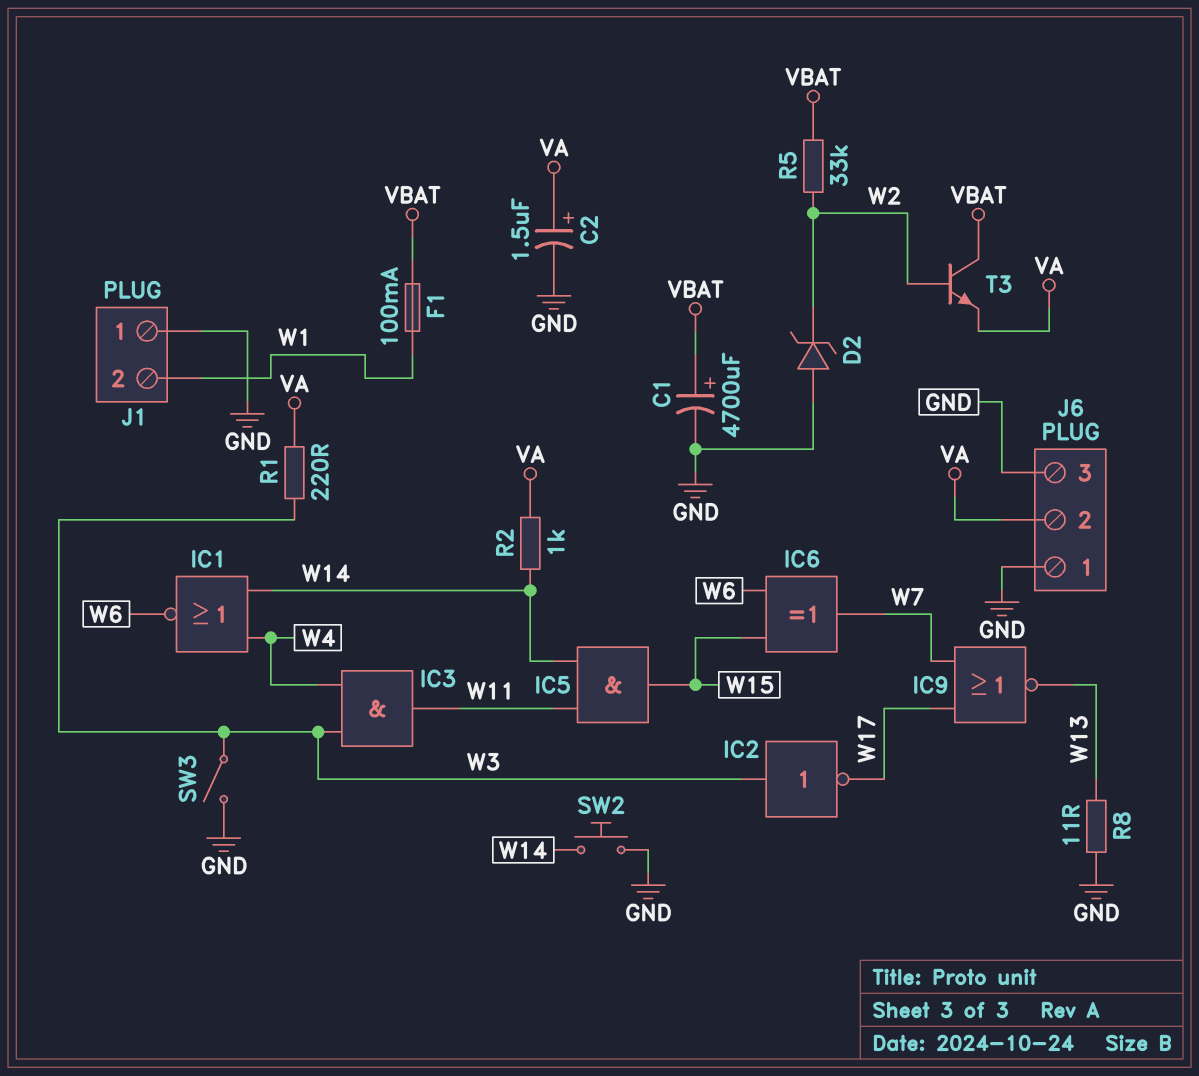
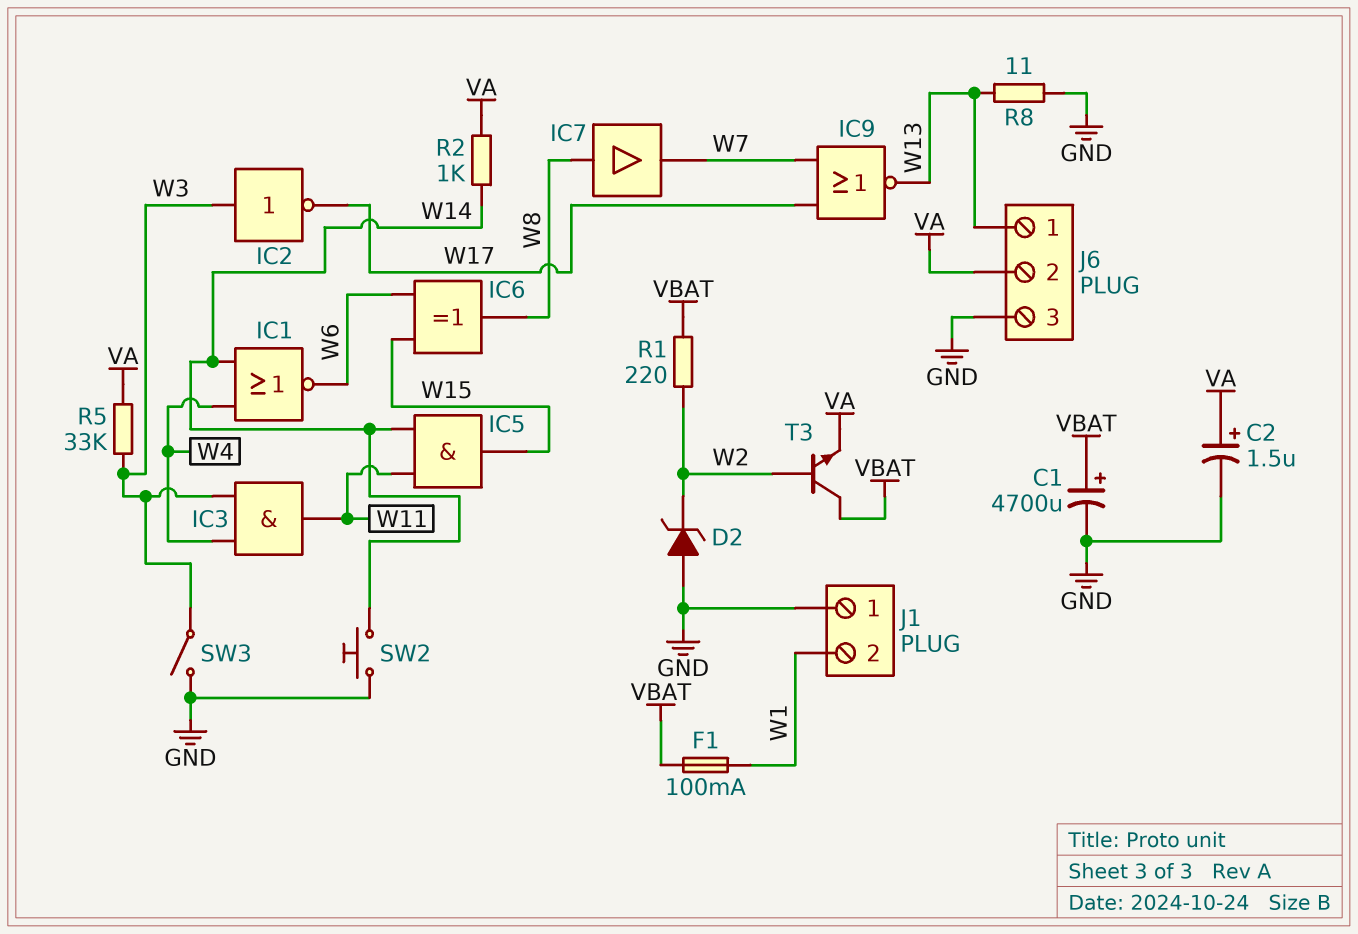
IC6: XOR (in W6, in W15, out W7) -> XOR (in W6, in W15, out W8)
IC7: none -> buffer (in W8, out W7)
J6 pin 1: GND -> W13
R1: 220 (VA, W3) -> 220 (VBAT, W2)
R5: 33k (VBAT, W2) -> 33k (VA, W3)

